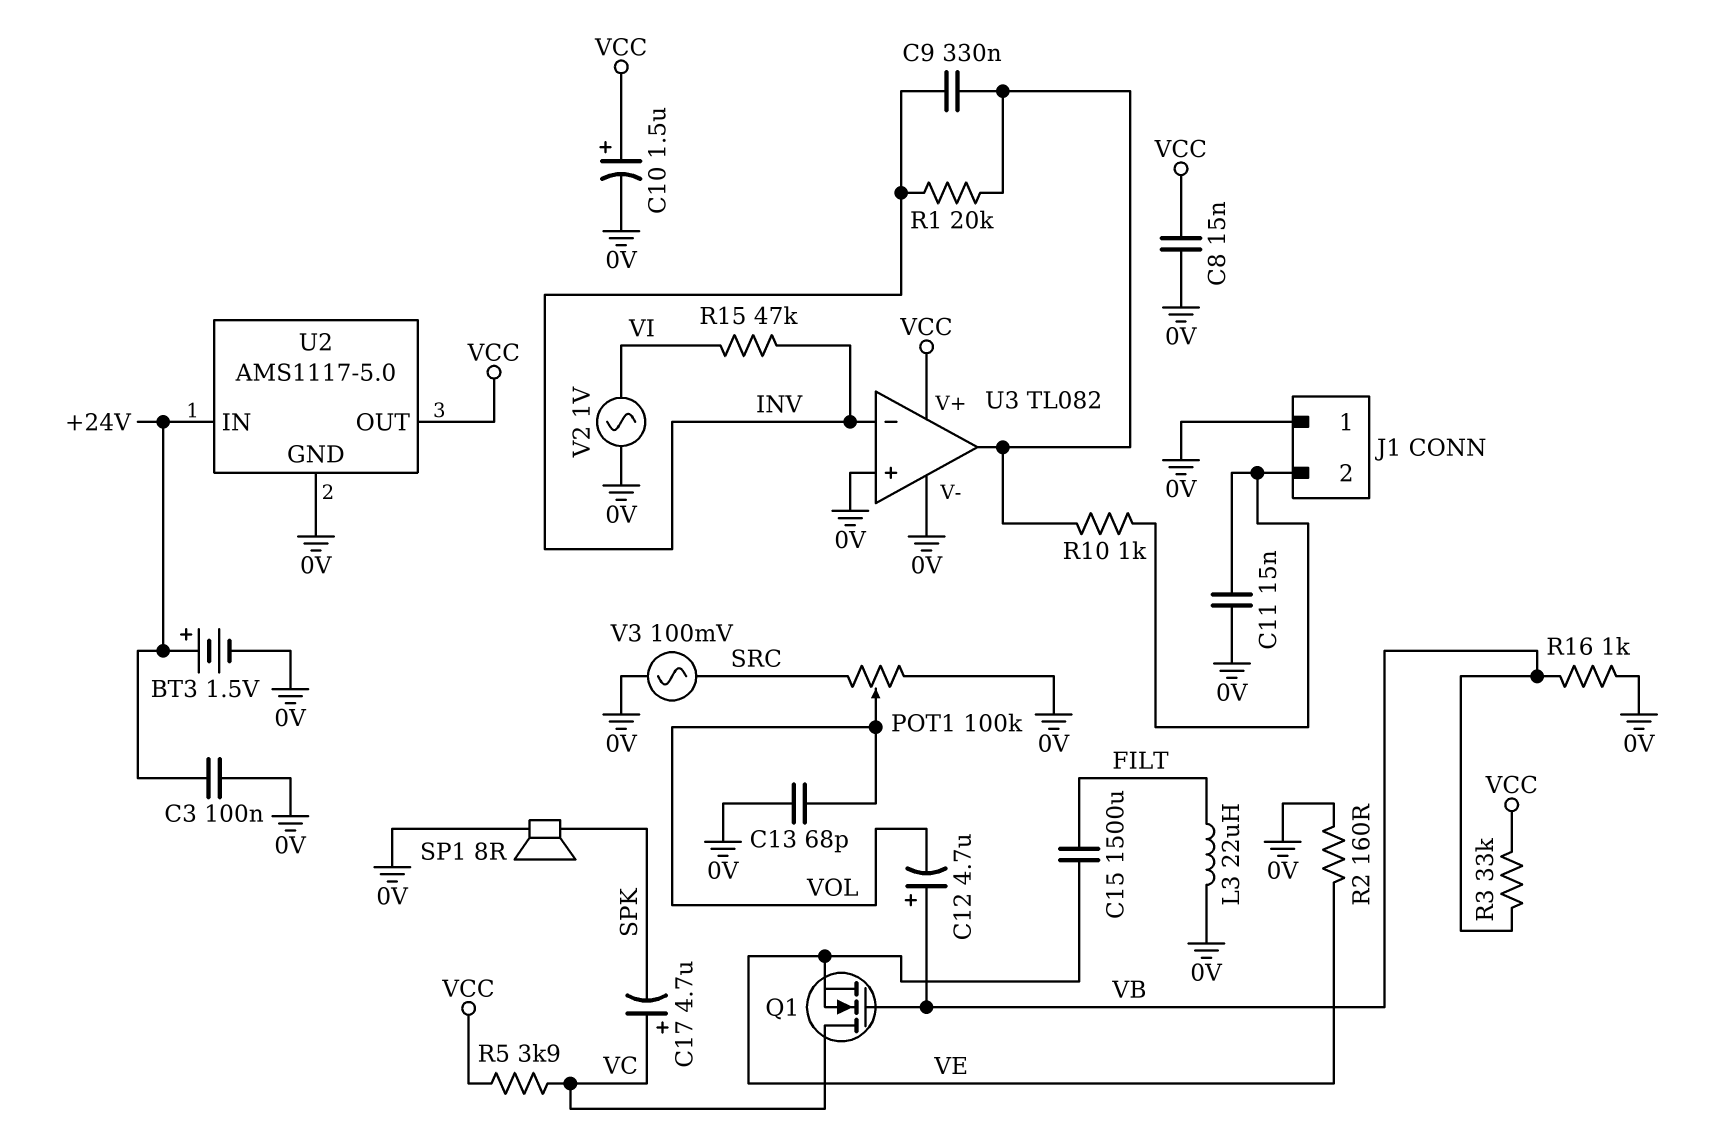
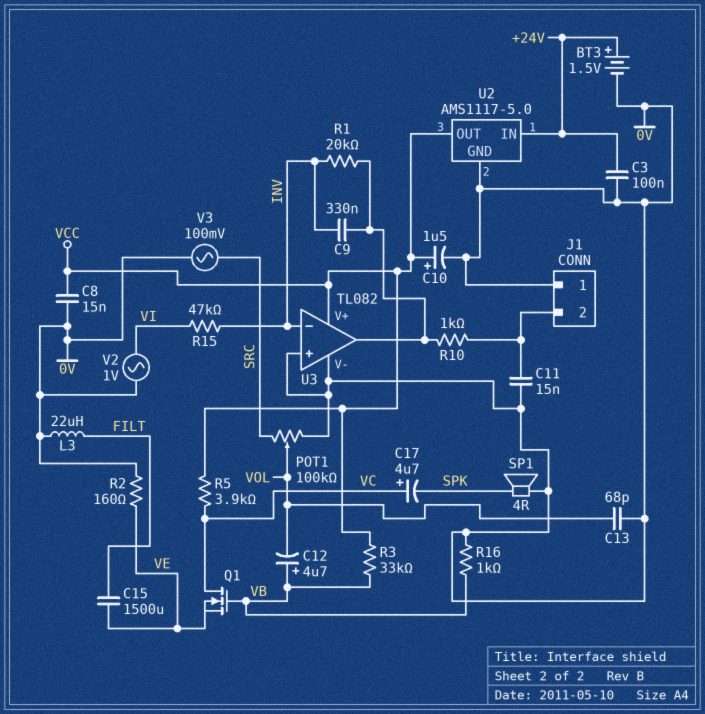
SP1: speaker 8R (0V, SPK) -> speaker 4R (0V, SPK)

